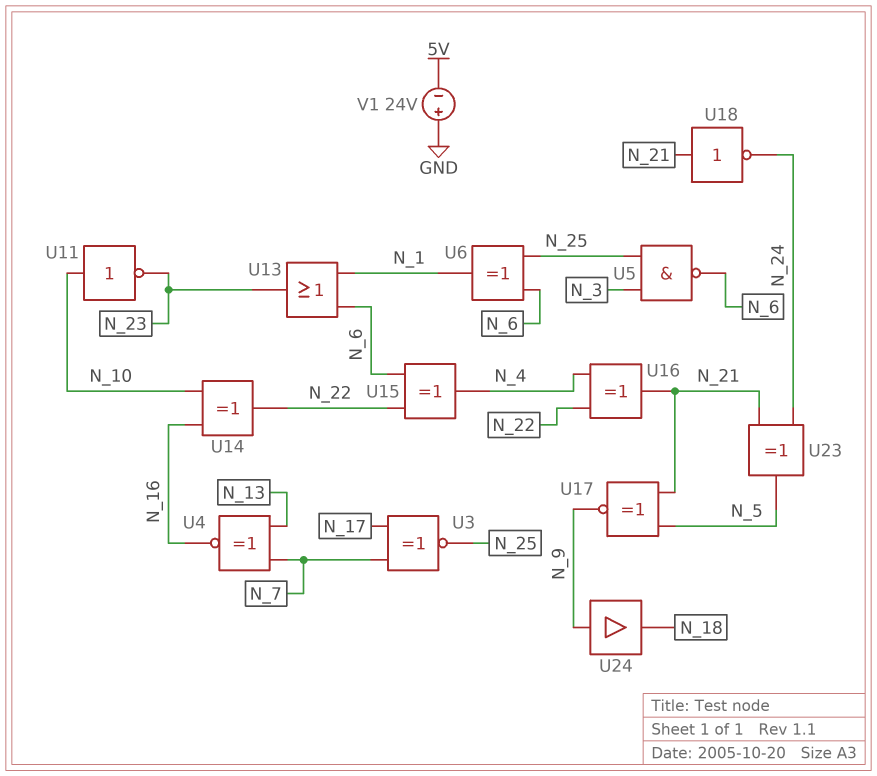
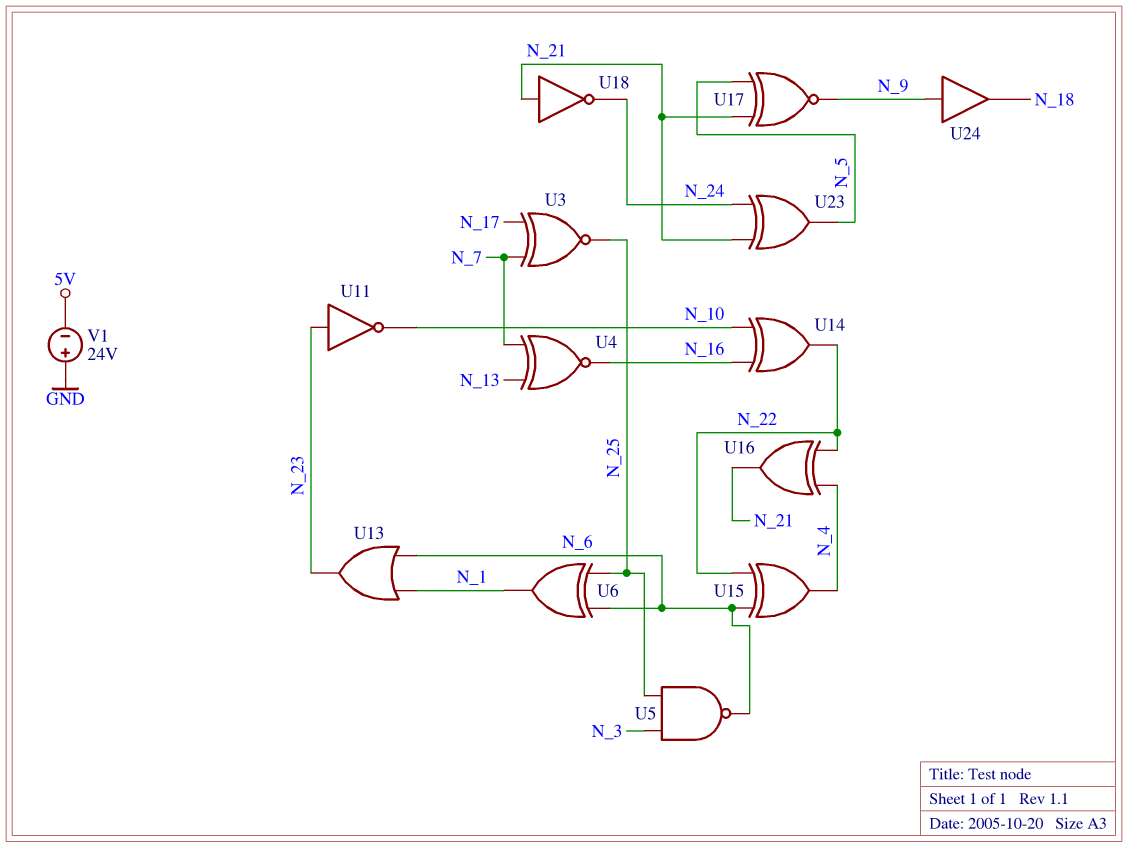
U11: NOT (in N_10, out N_23) -> NOT (in N_23, out N_10)

